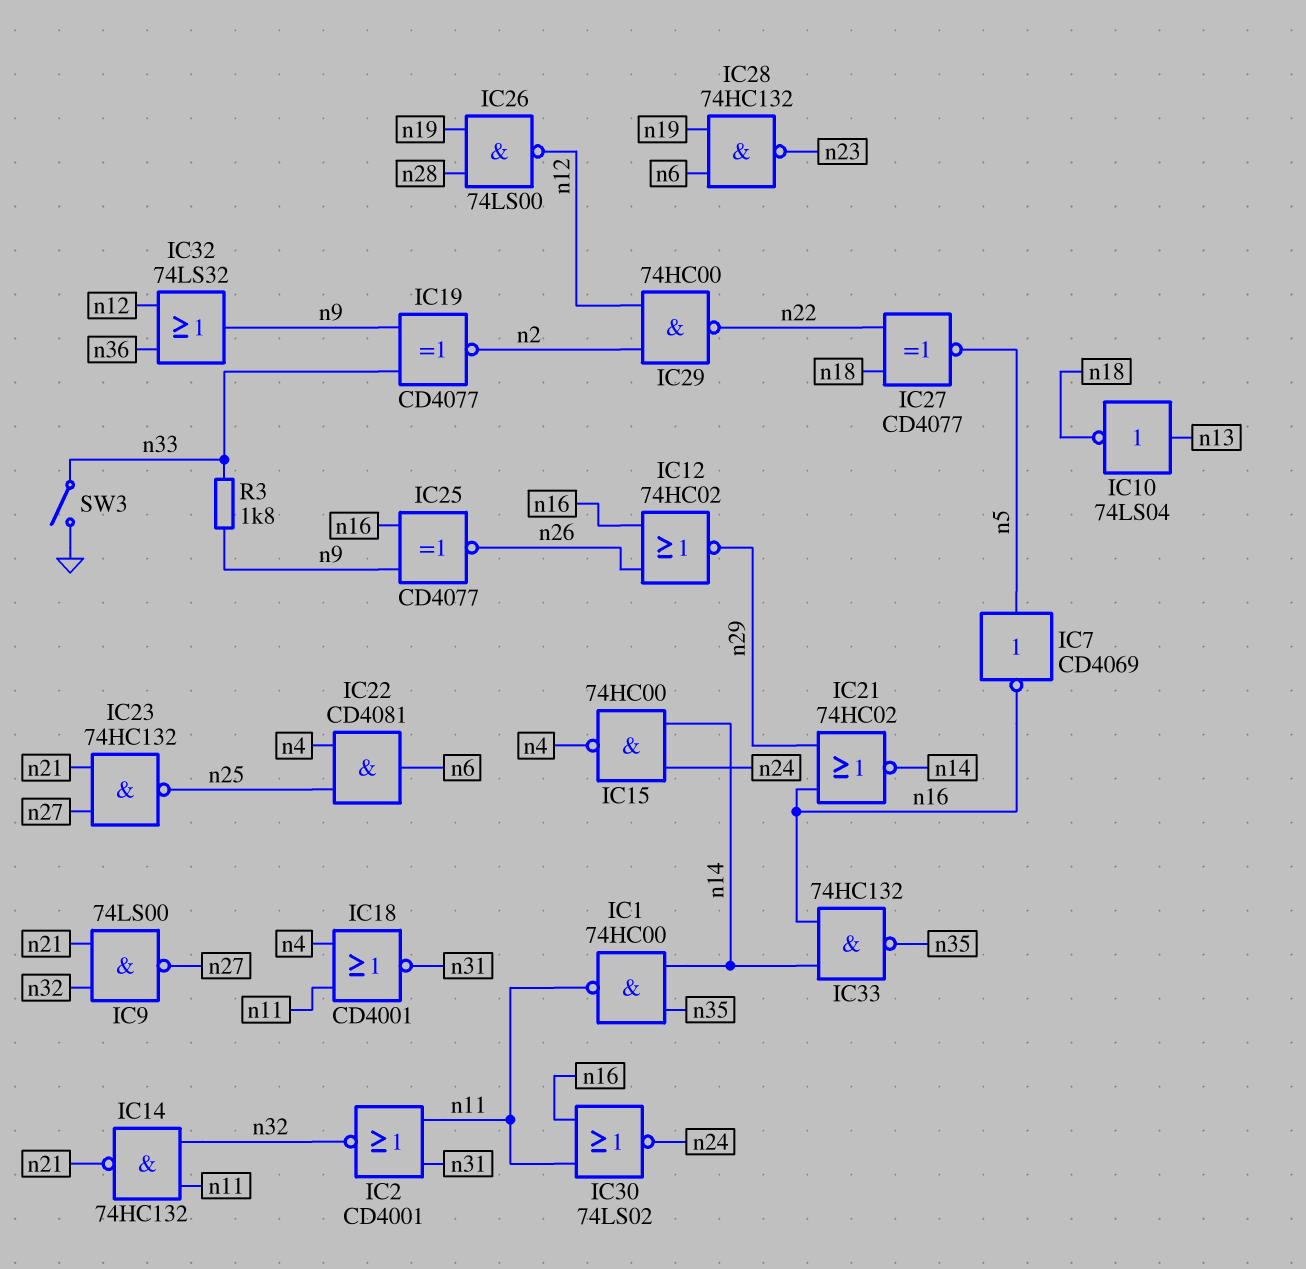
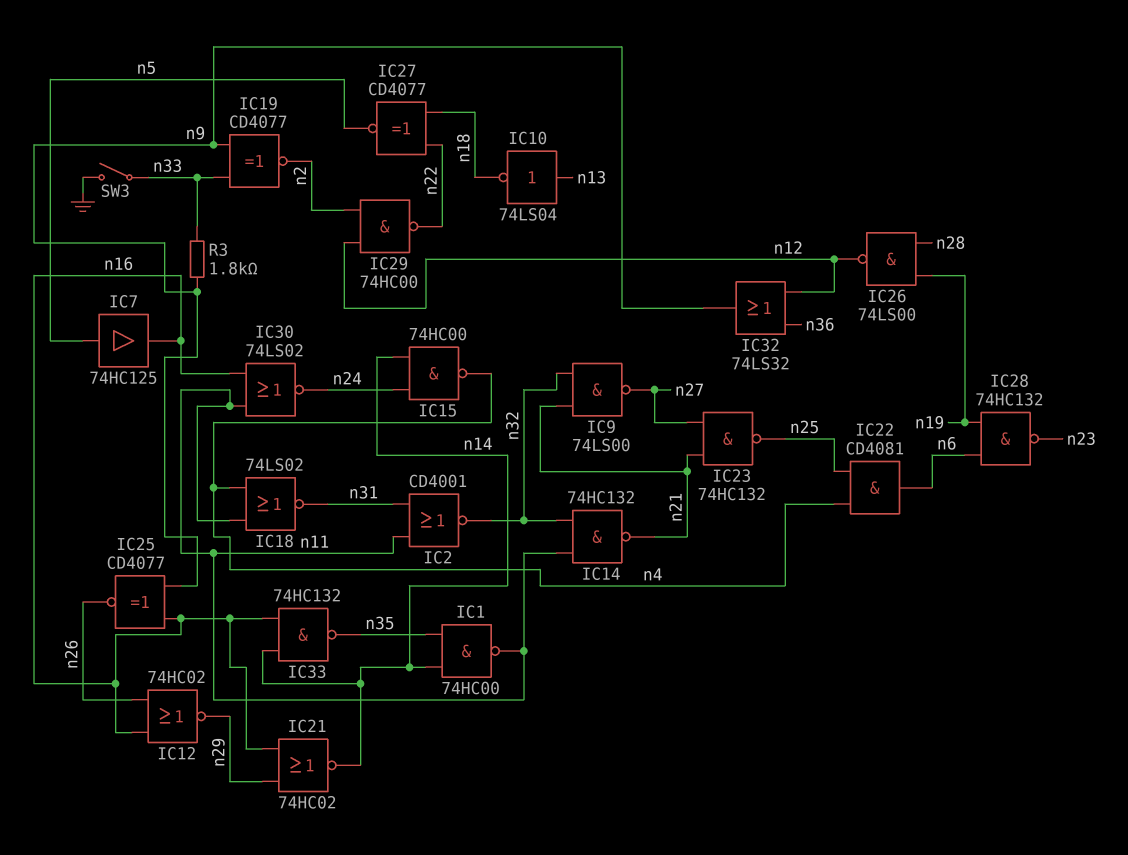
IC7: NOT CD4069 (in n5, out n16) -> buffer 74HC125 (in n5, out n16)
IC18: NOR CD4001 (in n4, in n11, out n31) -> NOR 74LS02 (in n4, in n11, out n31)

